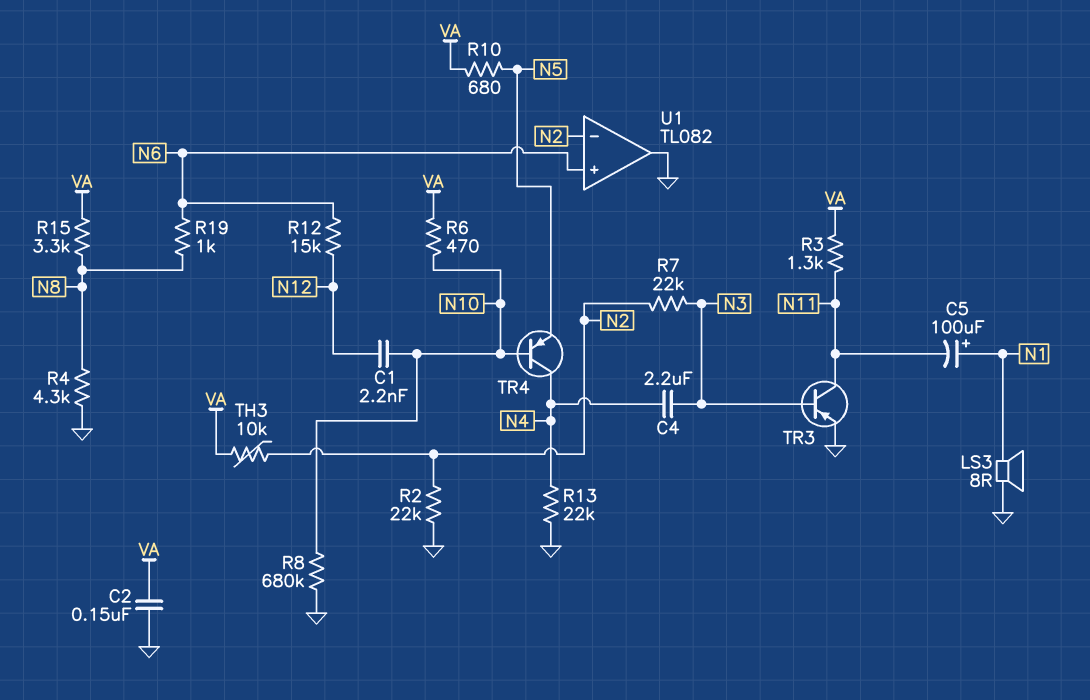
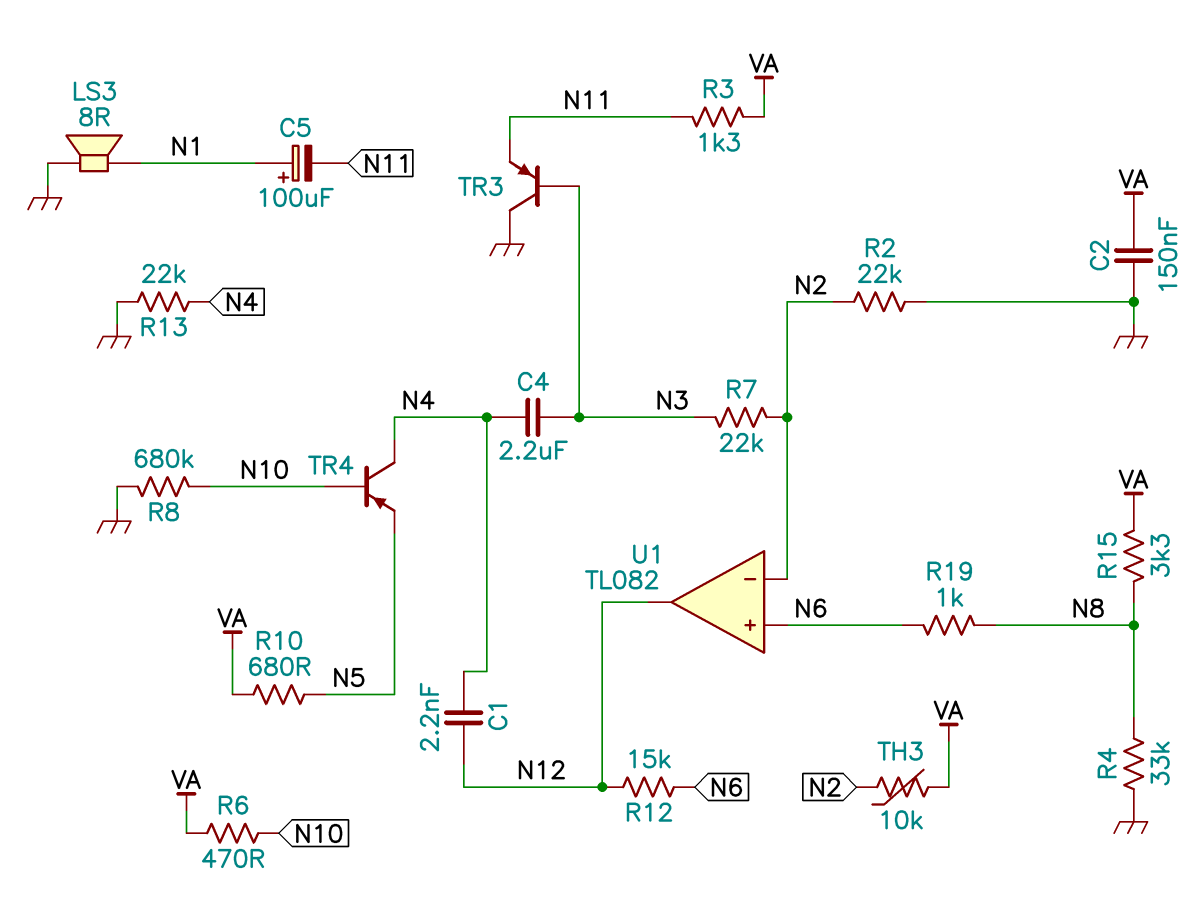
C1: 2.2nF (N10, N12) -> 2.2nF (N4, N12)
R4: 4.3k (GND, N8) -> 33k (GND, N8)
TR3: PNP (B N3, C N11, E GND) -> PNP (B N3, C GND, E N11)
U1 pin out: GND -> N12

